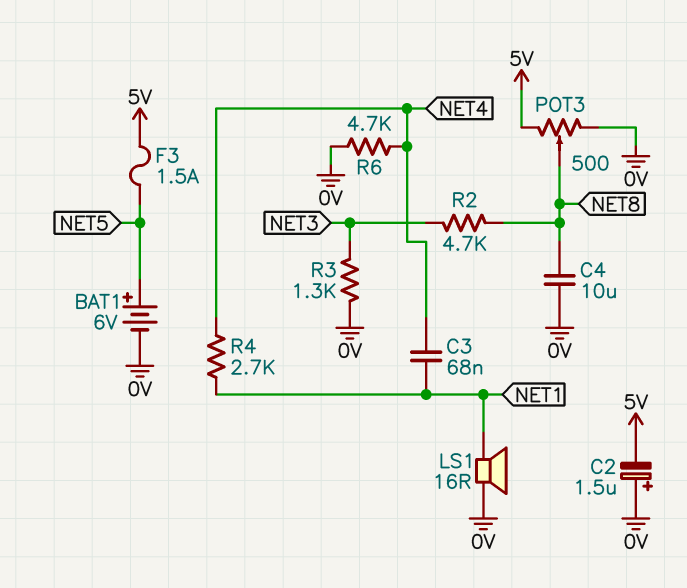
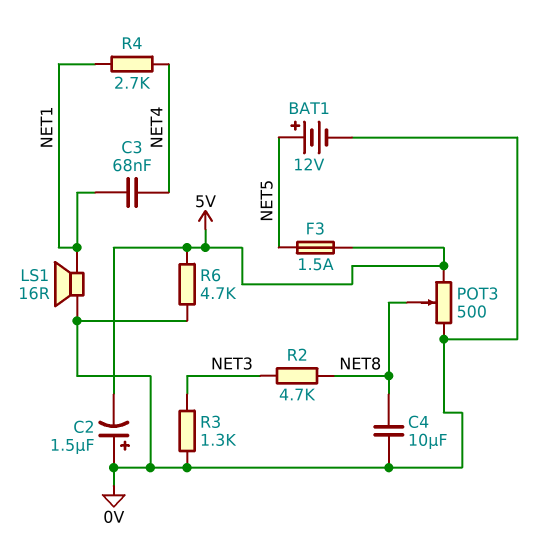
BAT1: 6V (plus NET5, minus 0V) -> 12V (plus NET5, minus 0V)
R6: 4.7k (0V, NET4) -> 4.7k (0V, 5V)

